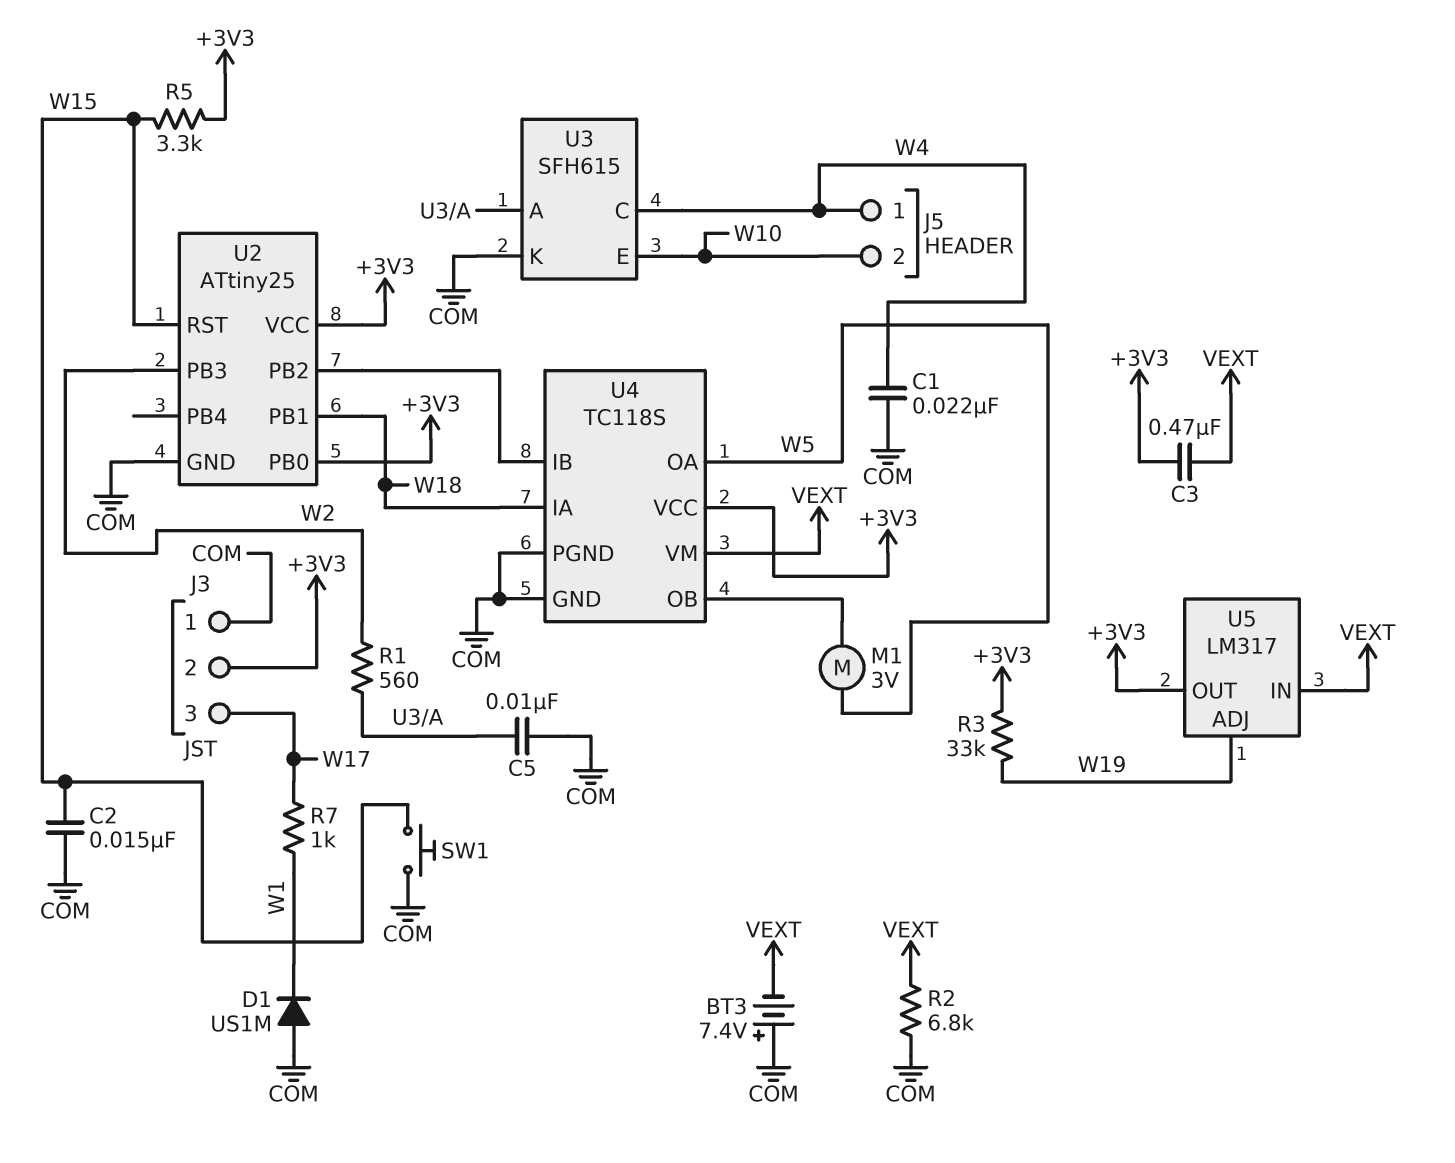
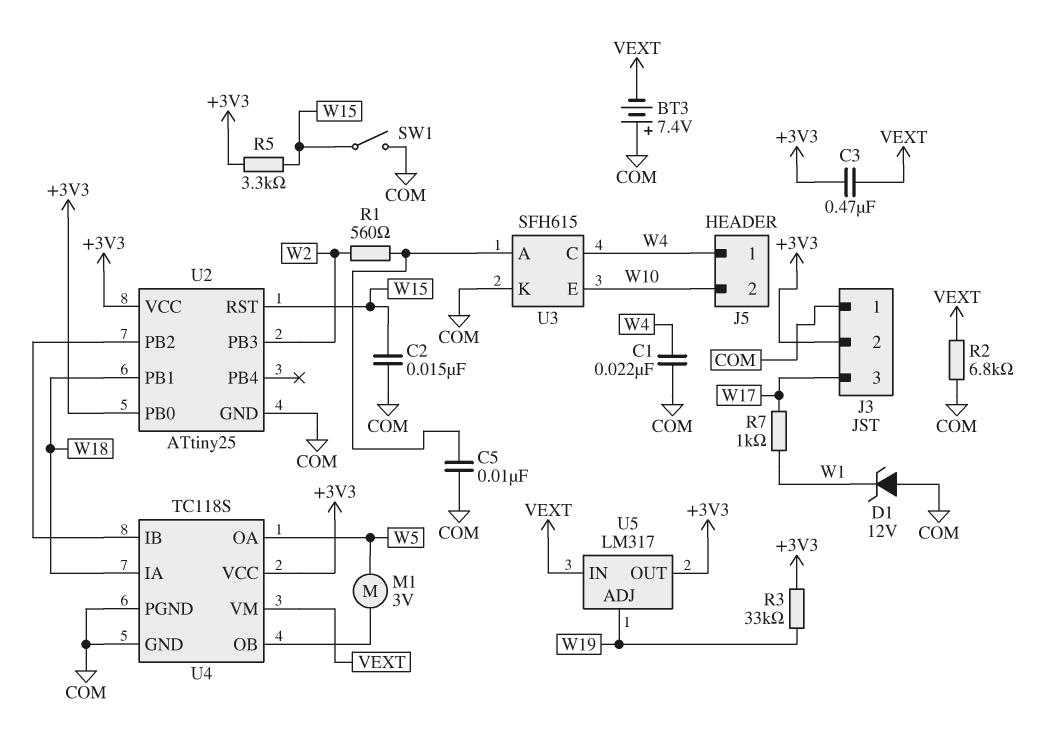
D1: diode US1M (A COM, K W1) -> zener 12V (A COM, K W1)
SW1: button (COM, W15) -> switch (COM, W15)

